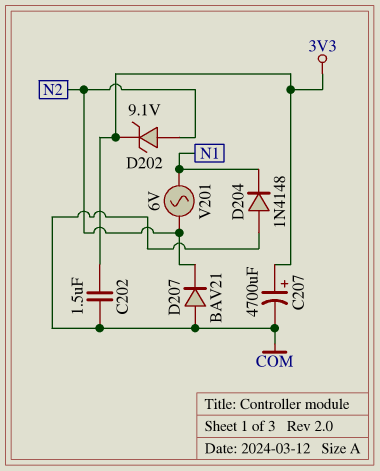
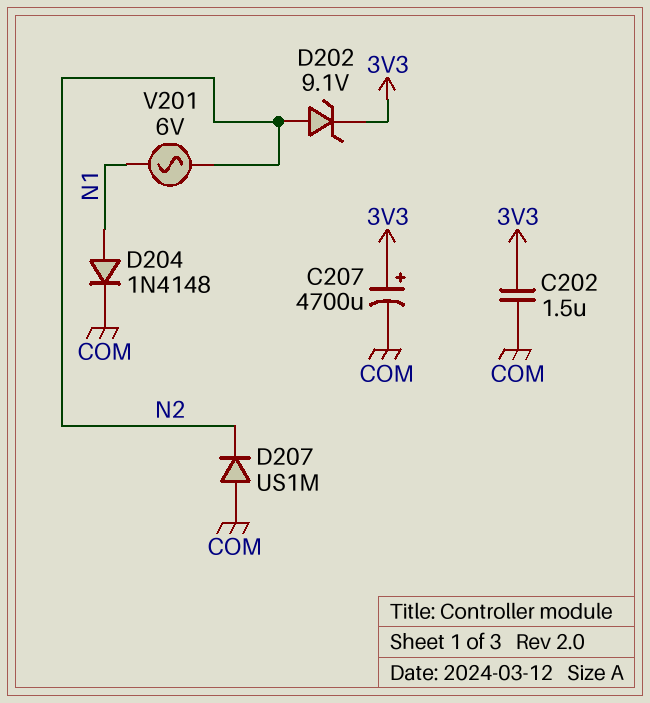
D204: diode 1N4148 (A COM, K N1) -> diode 1N4148 (A N1, K COM)
D207: diode BAV21 (A COM, K N2) -> diode US1M (A COM, K N2)

